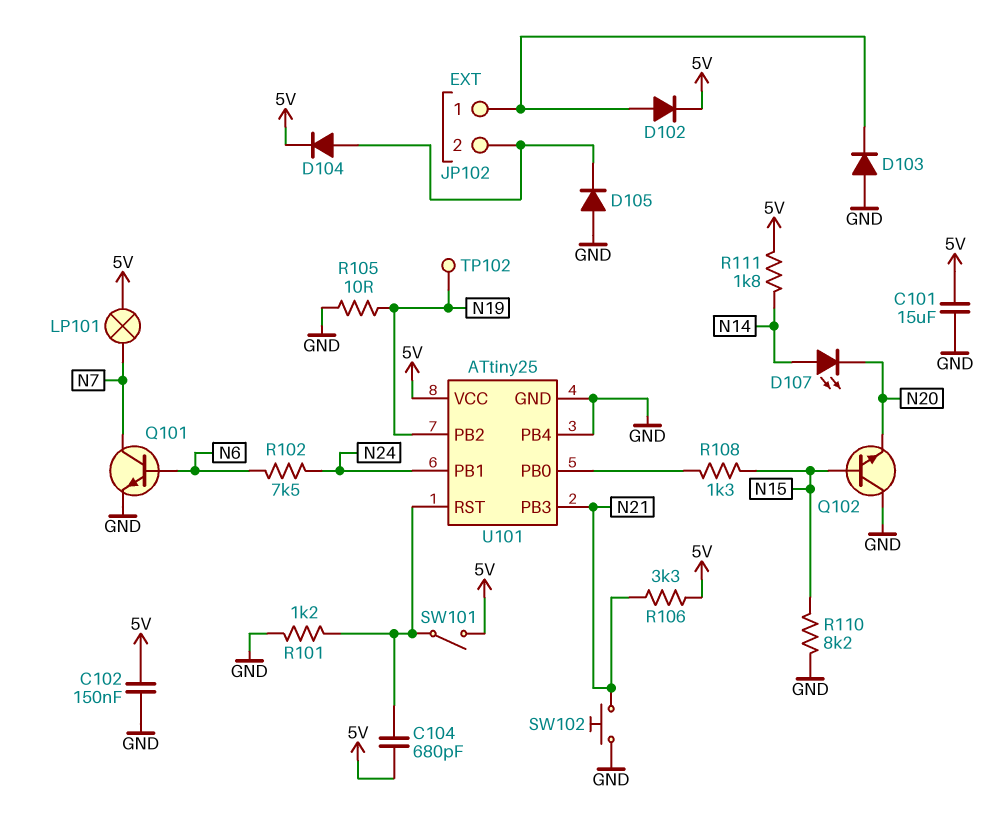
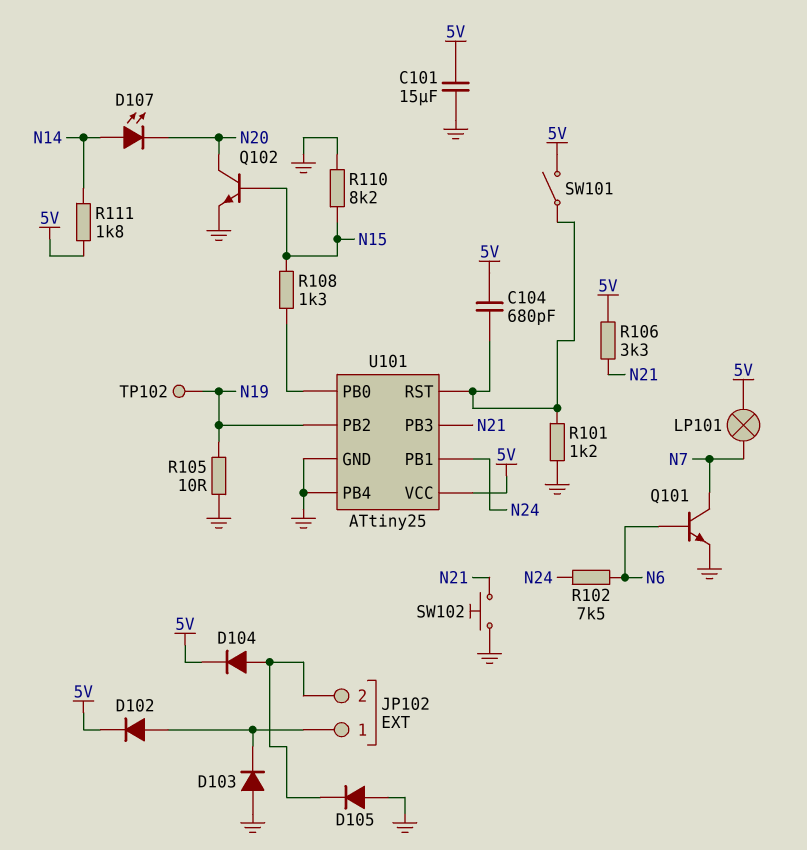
C102: 150nF (5V, GND) -> none
Q102: NPN (B N15, C GND, E N20) -> NPN (B N15, C N20, E GND)

